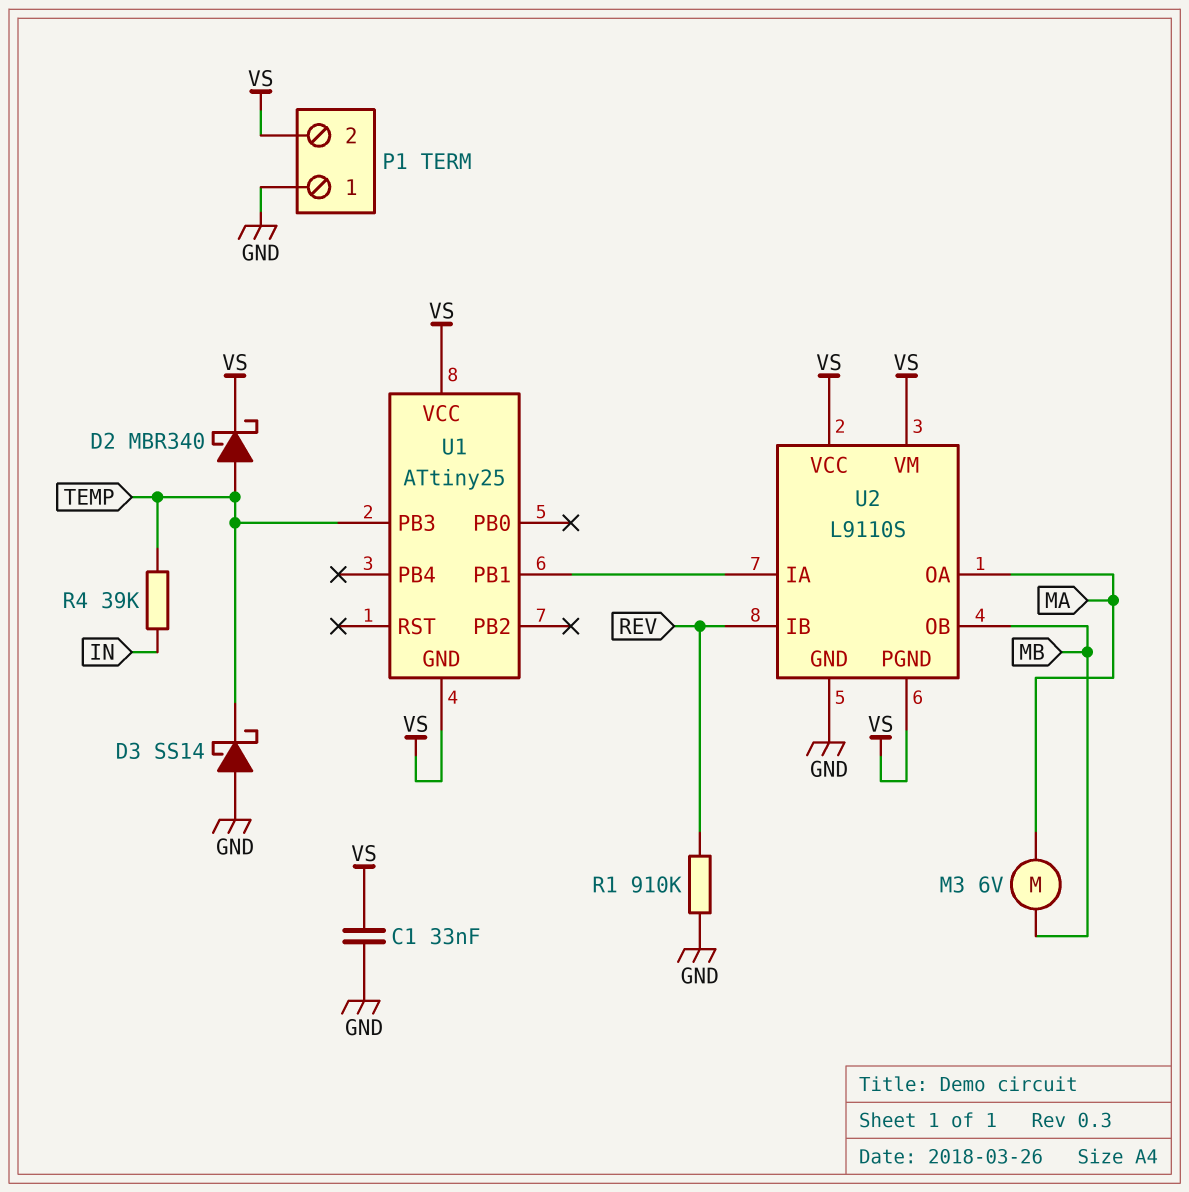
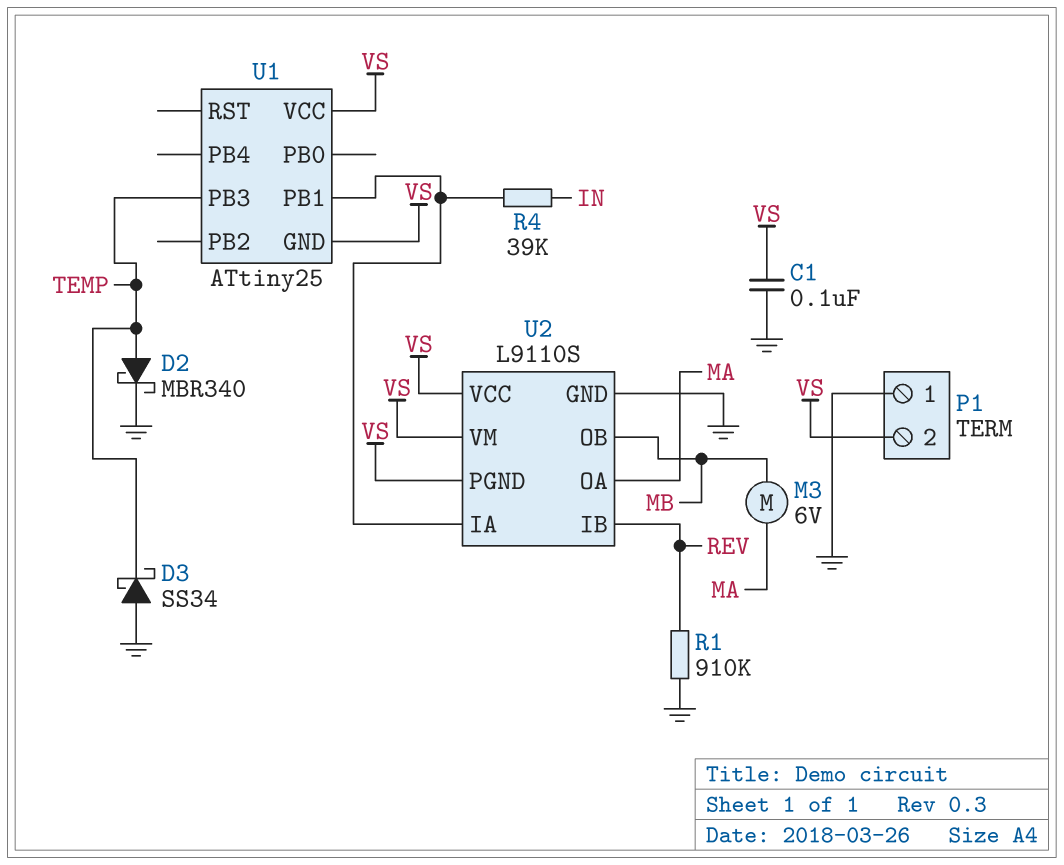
C1: 33nF (GND, VS) -> 100nF (GND, VS)
D2: schottky MBR340 (A TEMP, K VS) -> schottky MBR340 (A TEMP, K GND)
D3: schottky SS14 (A GND, K TEMP) -> schottky SS34 (A GND, K TEMP)
R4: 39k (IN, TEMP) -> 39k (IN, U1/PB1)

